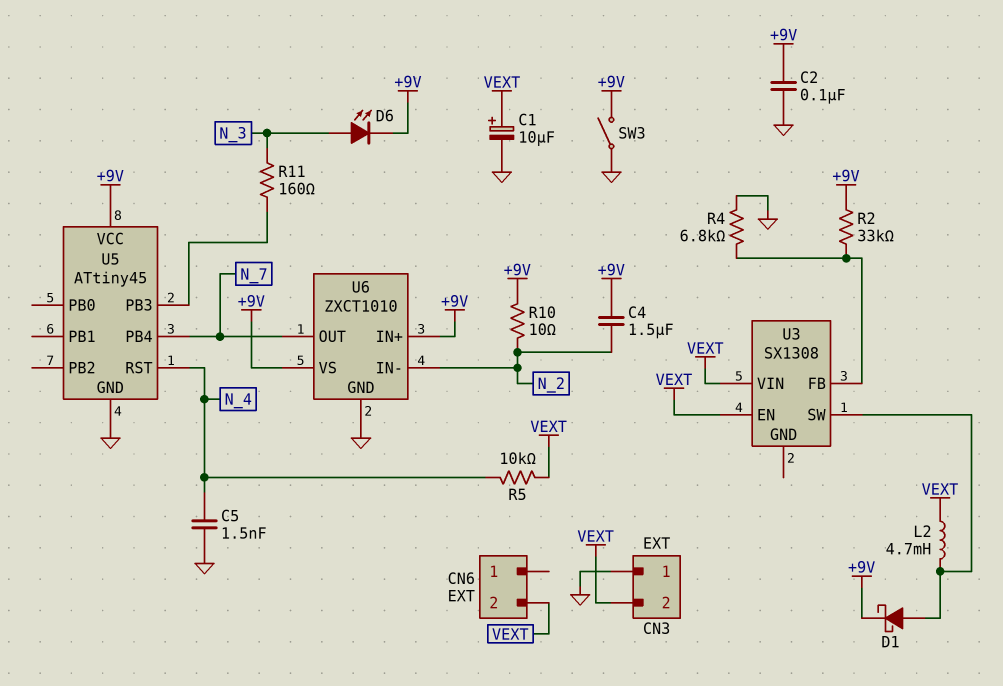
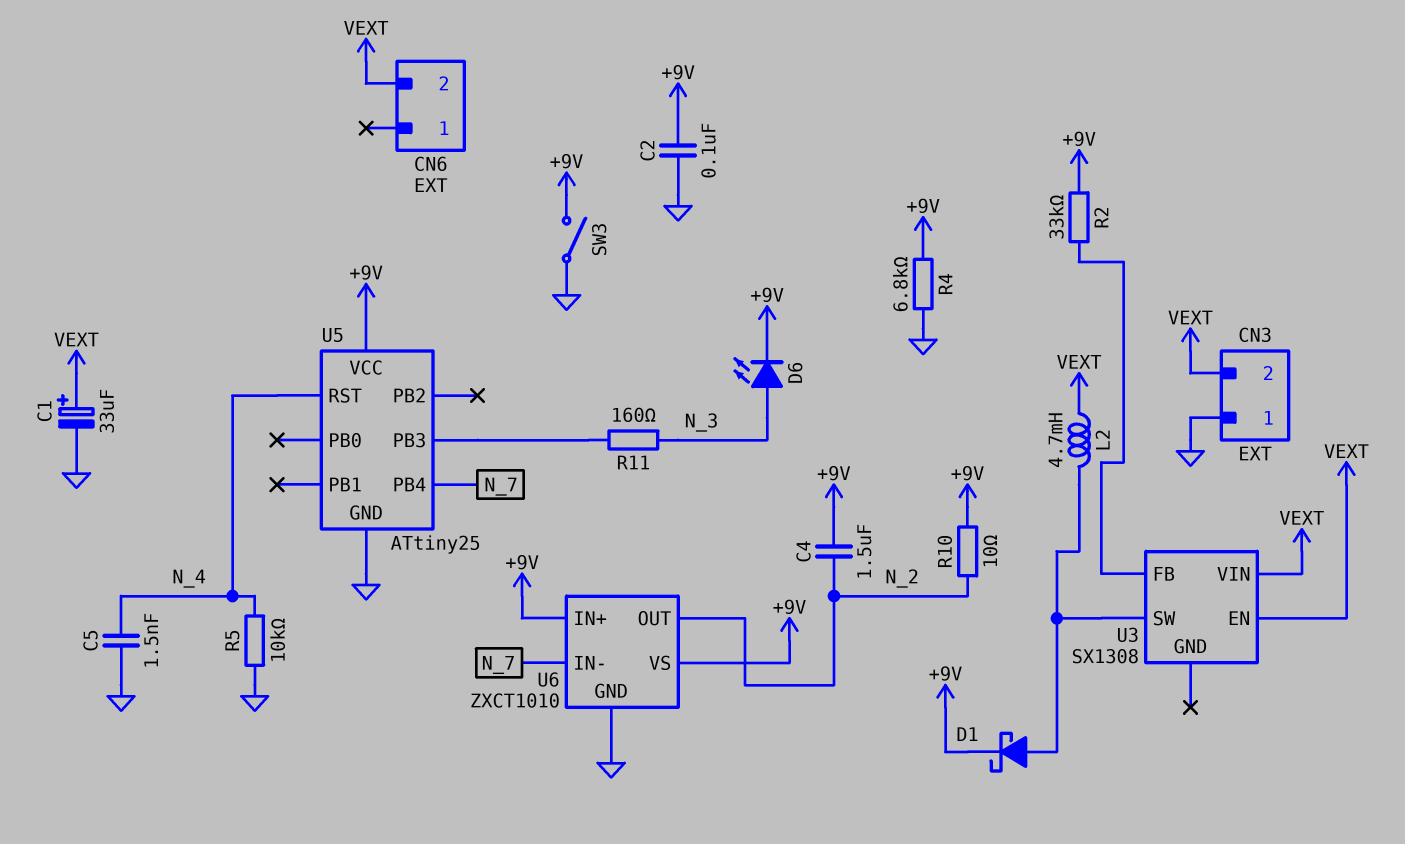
C1: 10uF (plus VEXT, minus GND) -> 33uF (plus VEXT, minus GND)
R4: 6.8k (GND, U3/FB) -> 6.8k (+9V, GND)
R5: 10k (N_4, VEXT) -> 10k (GND, N_4)
U5: ATtiny45 -> ATtiny25
U6 pin IN-: N_2 -> N_7
U6 pin OUT: N_7 -> N_2

